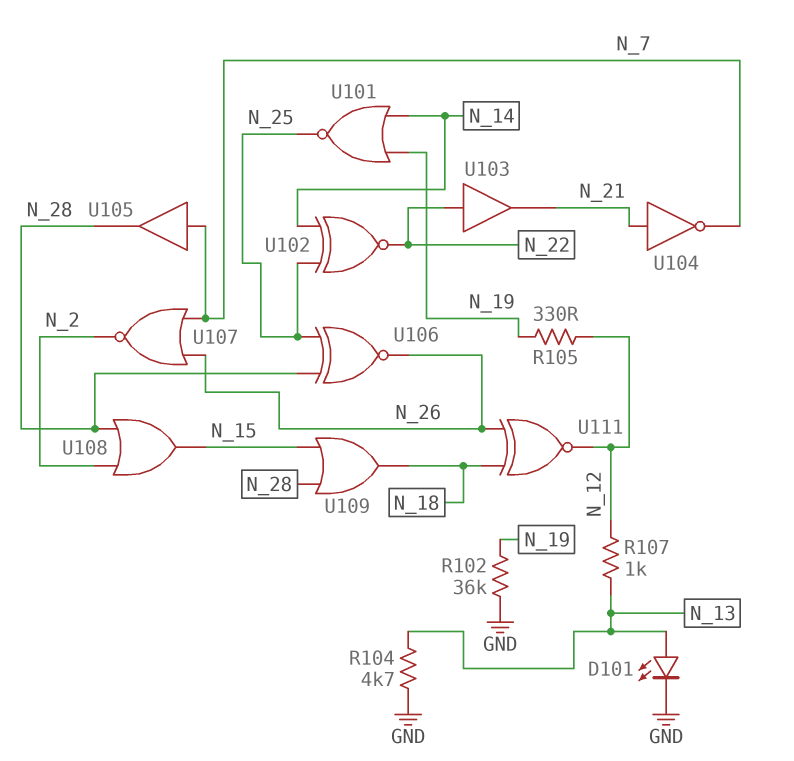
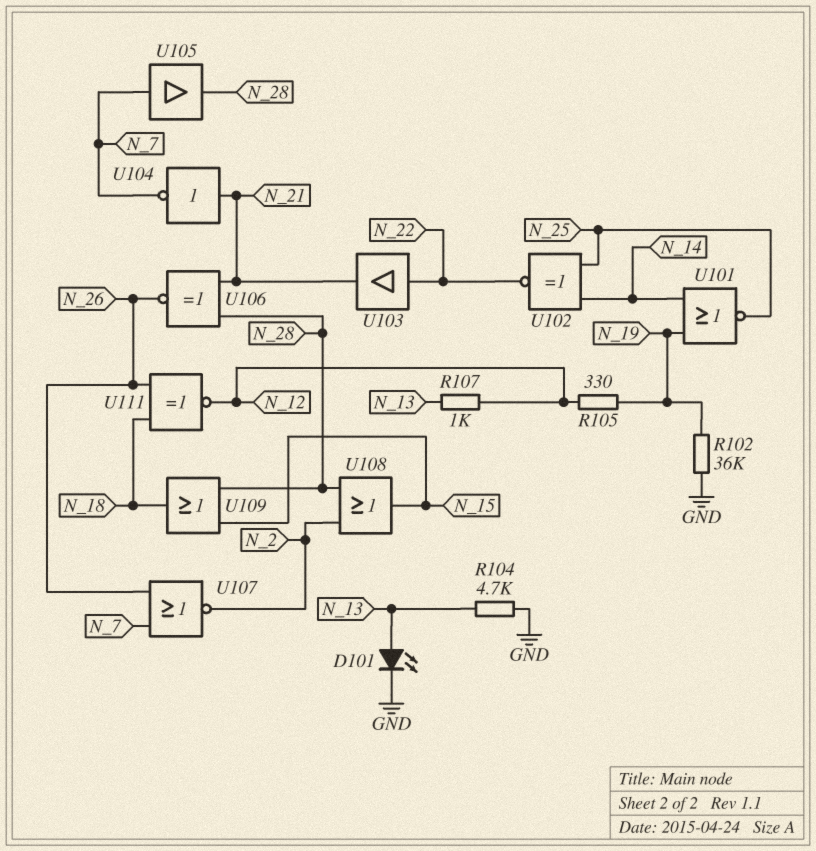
U106: XNOR (in N_25, in N_28, out N_26) -> XNOR (in N_21, in N_28, out N_26)

